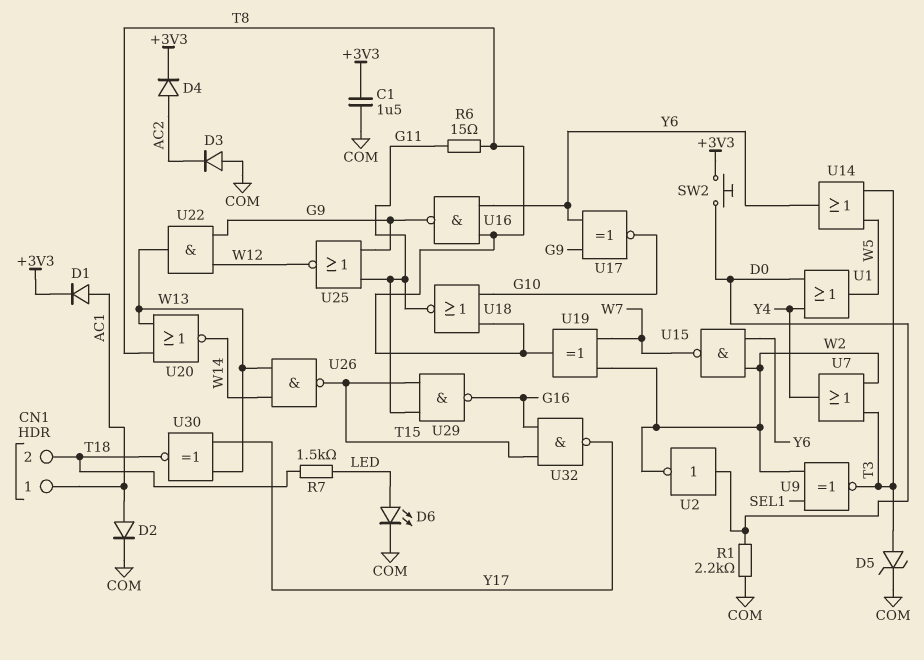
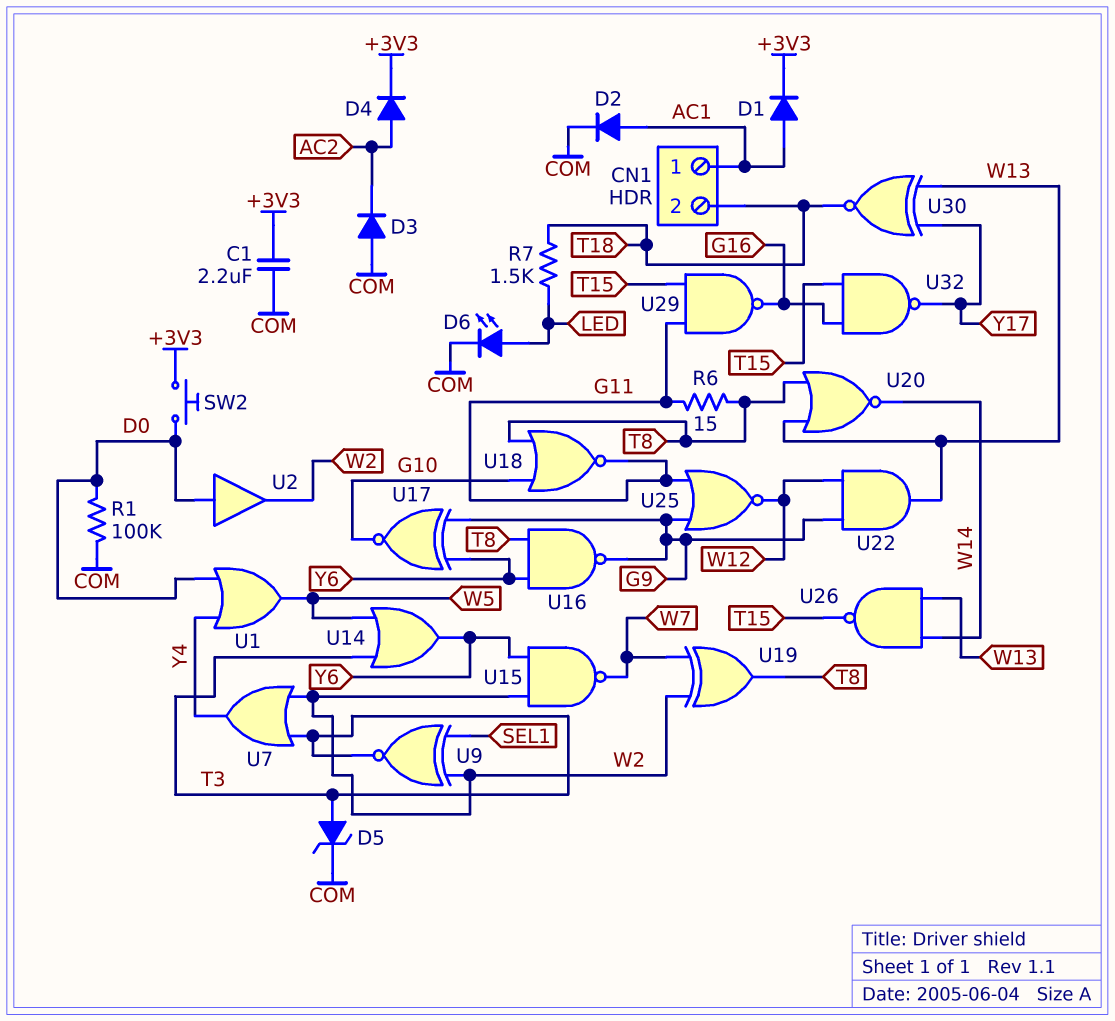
C1: 1.5uF (+3V3, COM) -> 2.2uF (+3V3, COM)
R1: 2.2k (COM, D0) -> 100k (COM, D0)
U2: NOT (in D0, out W2) -> buffer (in D0, out W2)

